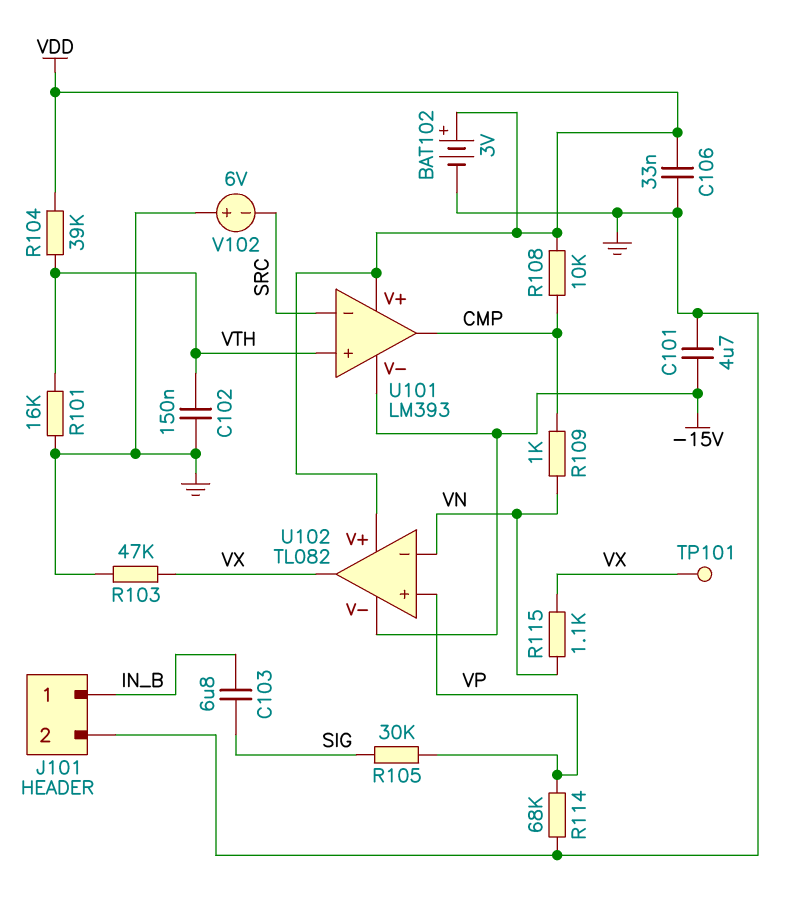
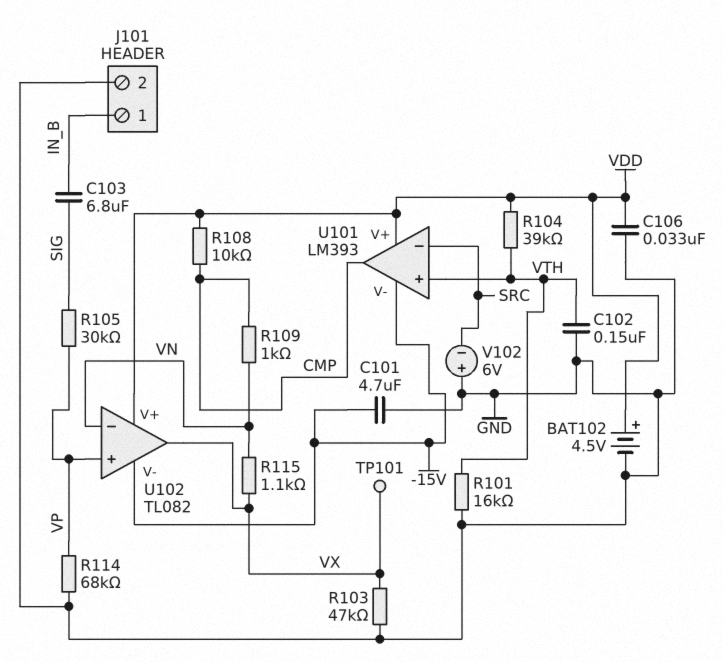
BAT102: 3V (plus VDD, minus GND) -> 4.5V (plus VDD, minus GND)

